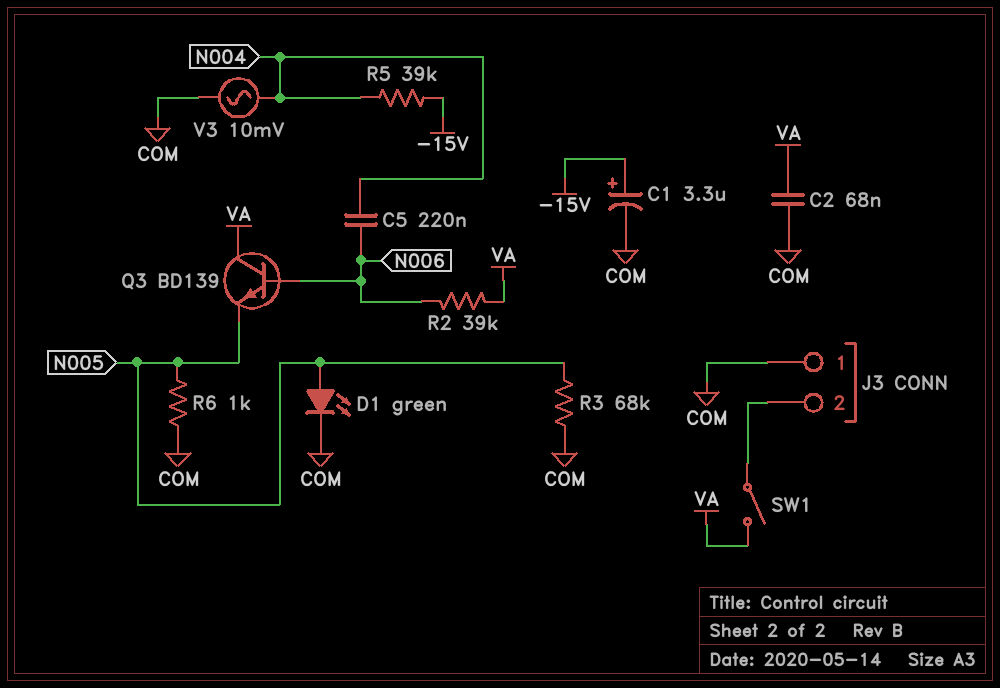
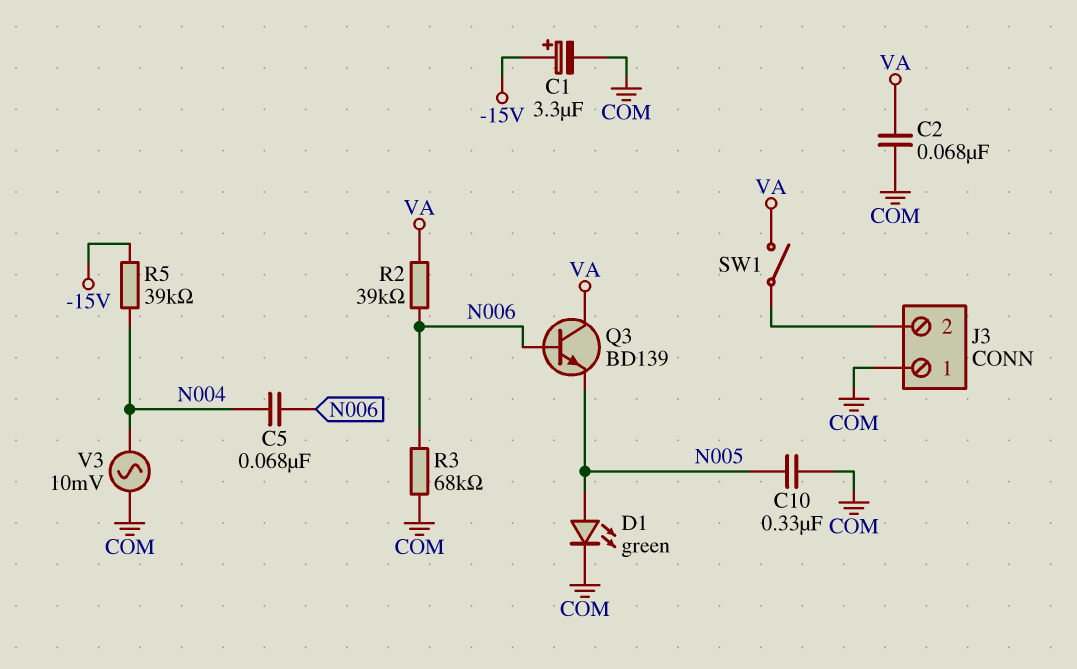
C5: 220nF (N004, N006) -> 68nF (N004, N006)
C10: none -> 330nF (COM, N005)
R3: 68k (COM, N005) -> 68k (COM, N006)
R6: 1k (COM, N005) -> none

